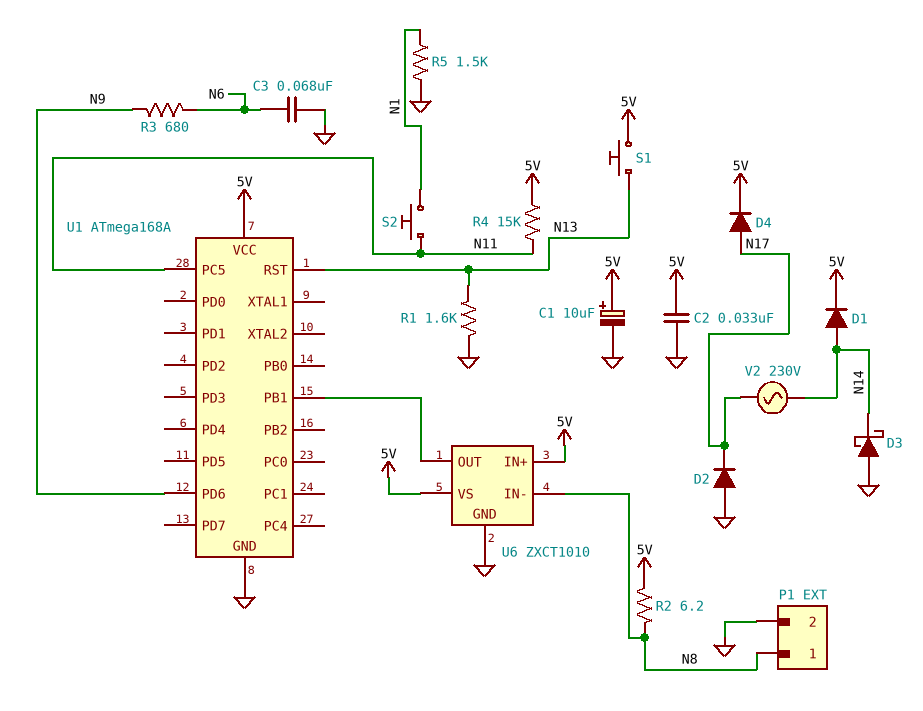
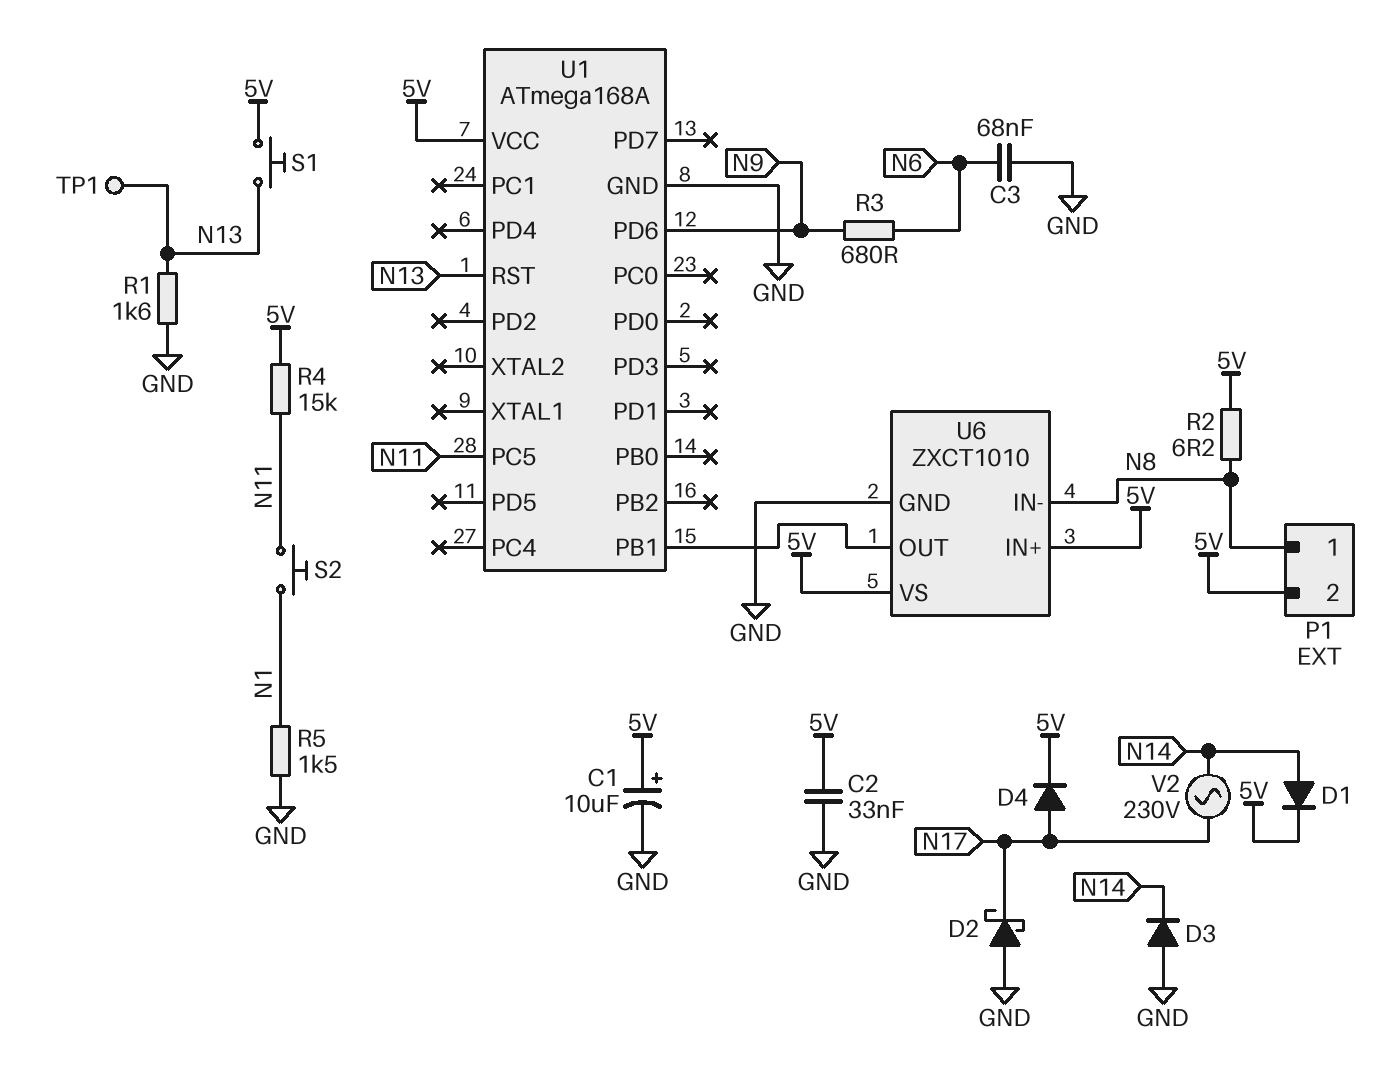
D2: diode (A GND, K N17) -> schottky (A GND, K N17)
D3: schottky (A GND, K N14) -> diode (A GND, K N14)
P1 pin 2: GND -> 5V
TP1: none -> test point (N13)

